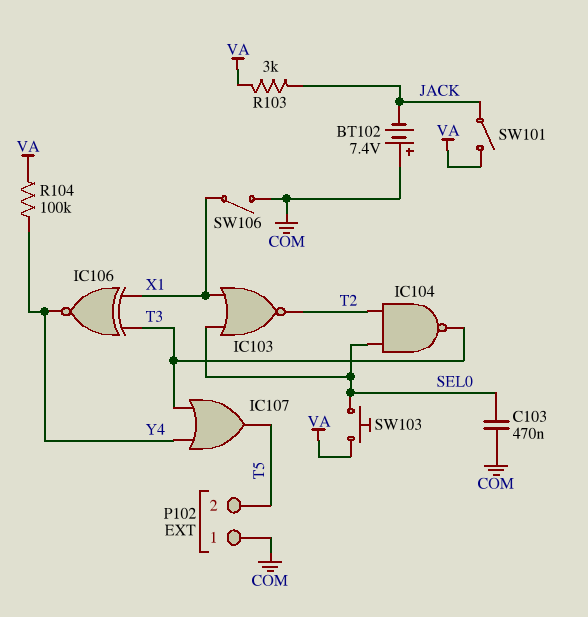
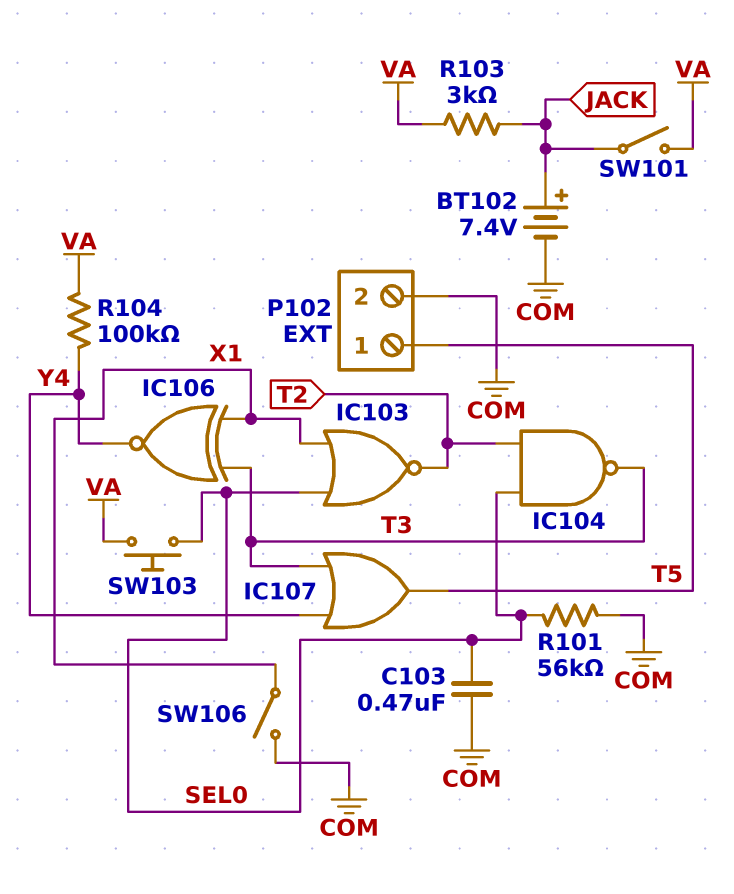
BT102: 7.4V (plus COM, minus JACK) -> 7.4V (plus JACK, minus COM)
P102 pin 1: COM -> T5
P102 pin 2: T5 -> COM
R101: none -> 56k (COM, SEL0)

